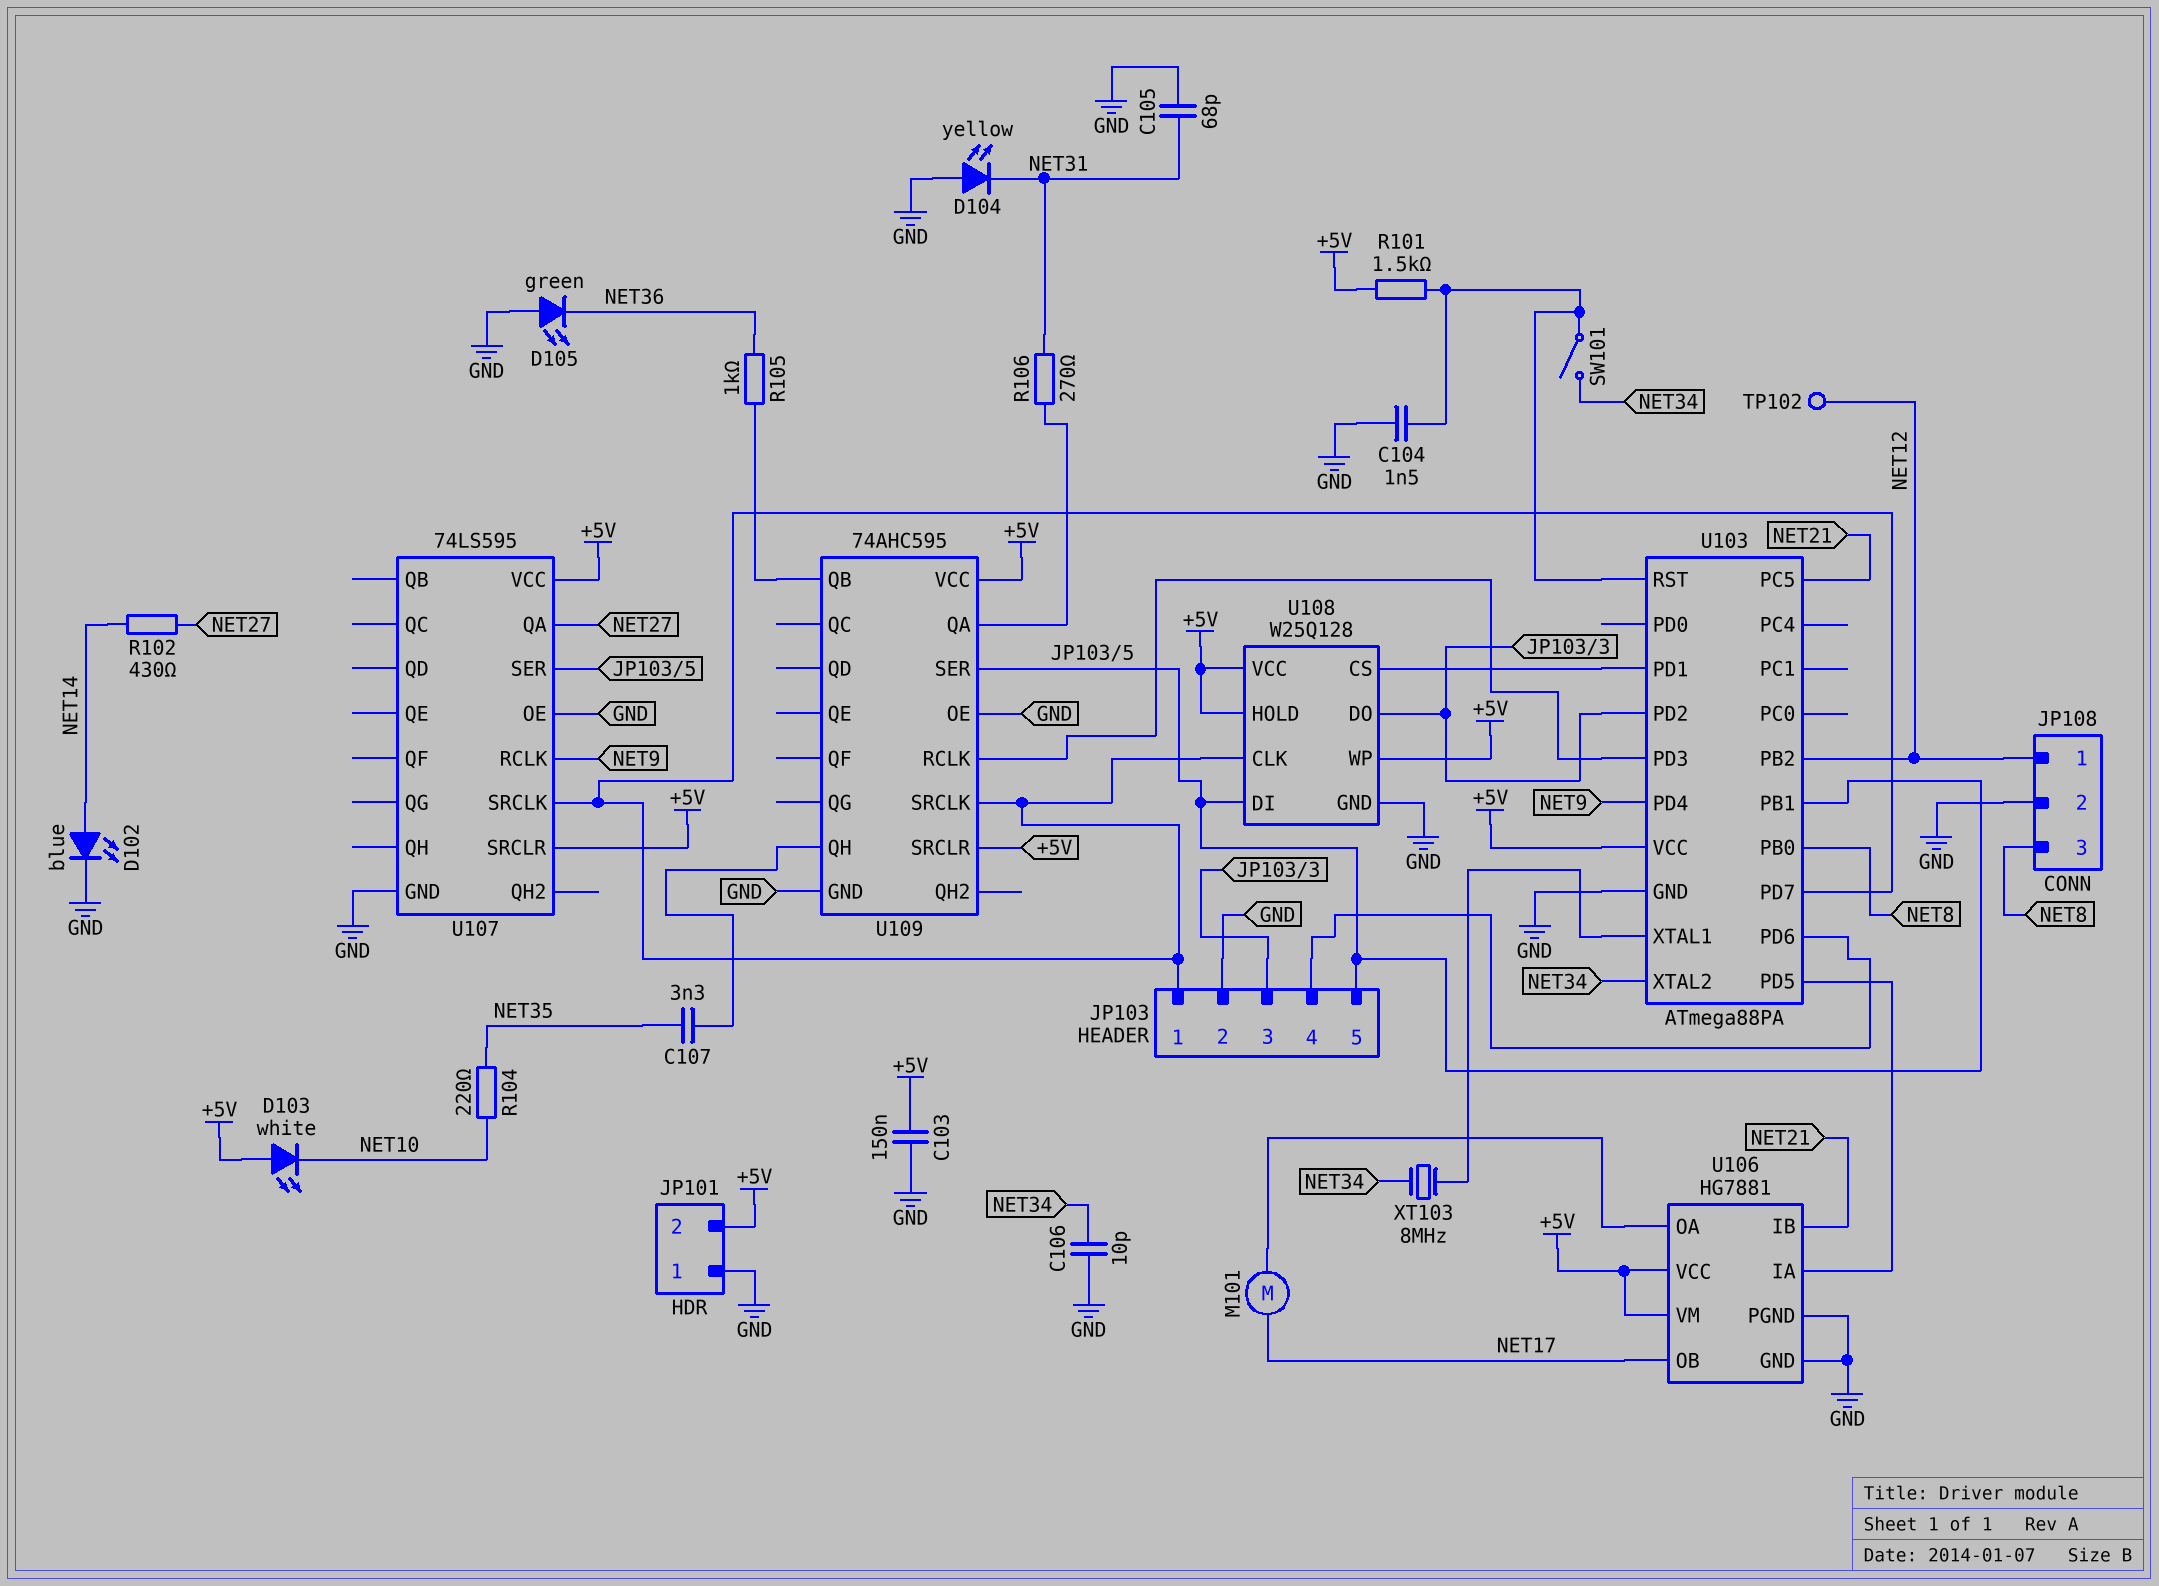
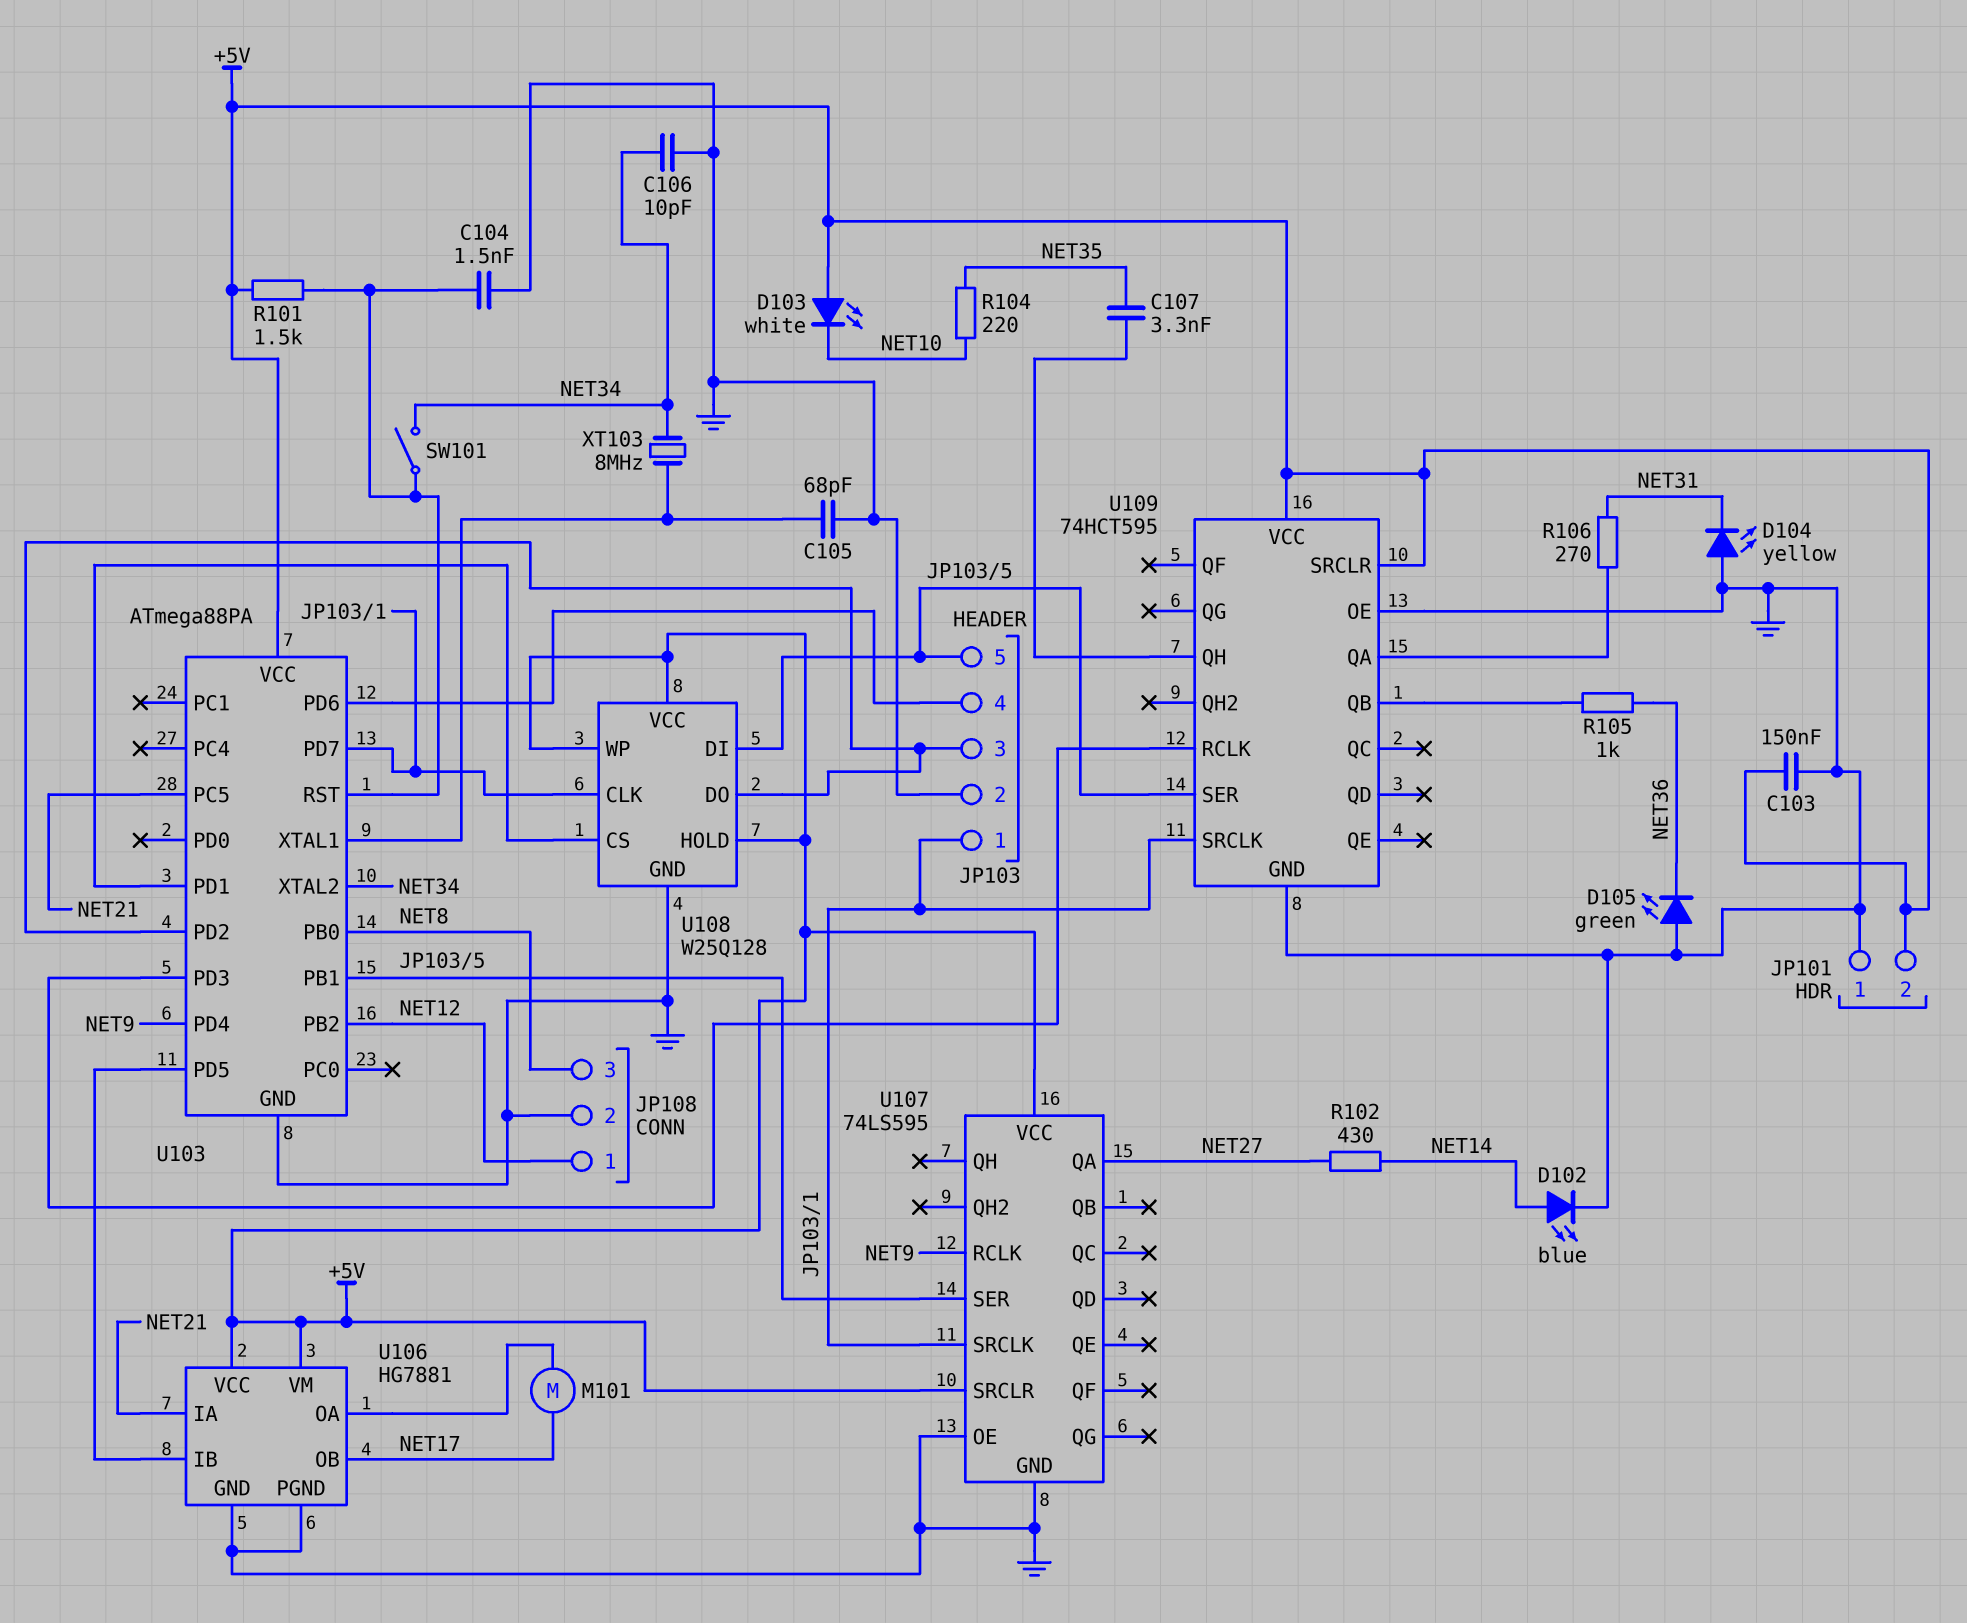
C105: 68pF (GND, NET31) -> 68pF (GND, U103/XTAL1)
TP102: test point (NET12) -> none
U106 pin IA: U103/PD5 -> NET21
U106 pin IB: NET21 -> U103/PD5
U109: 74AHC595 -> 74HCT595

